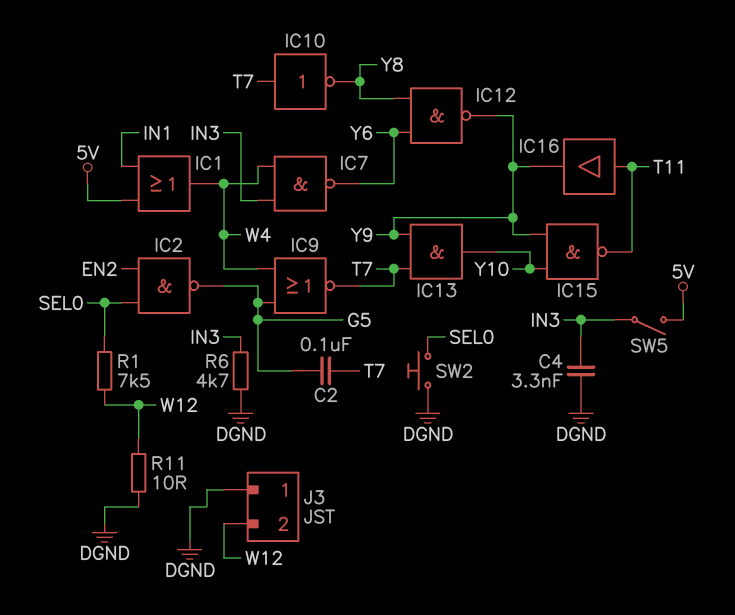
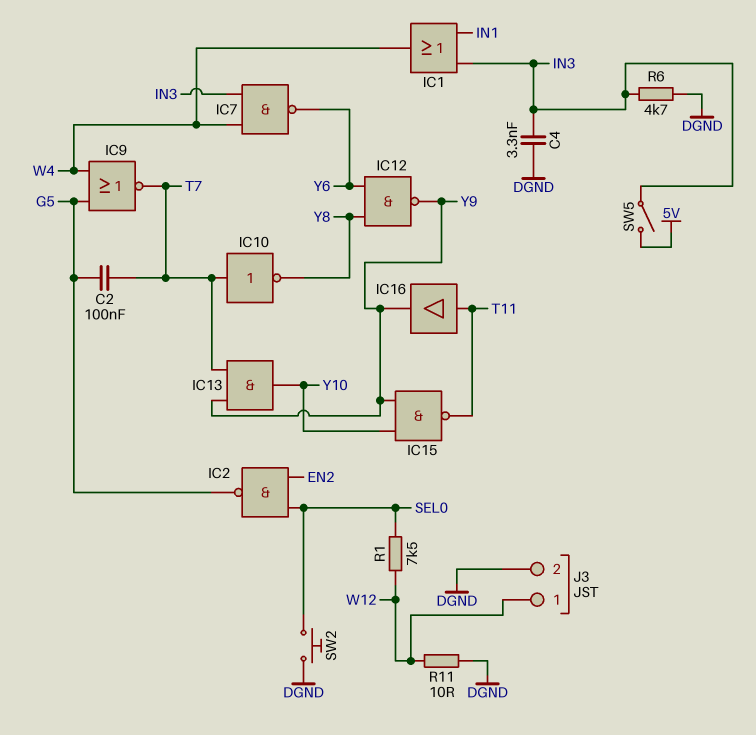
IC1: OR (in 5V, in IN1, out W4) -> OR (in IN1, in IN3, out W4)
J3 pin 1: DGND -> W12
J3 pin 2: W12 -> DGND

